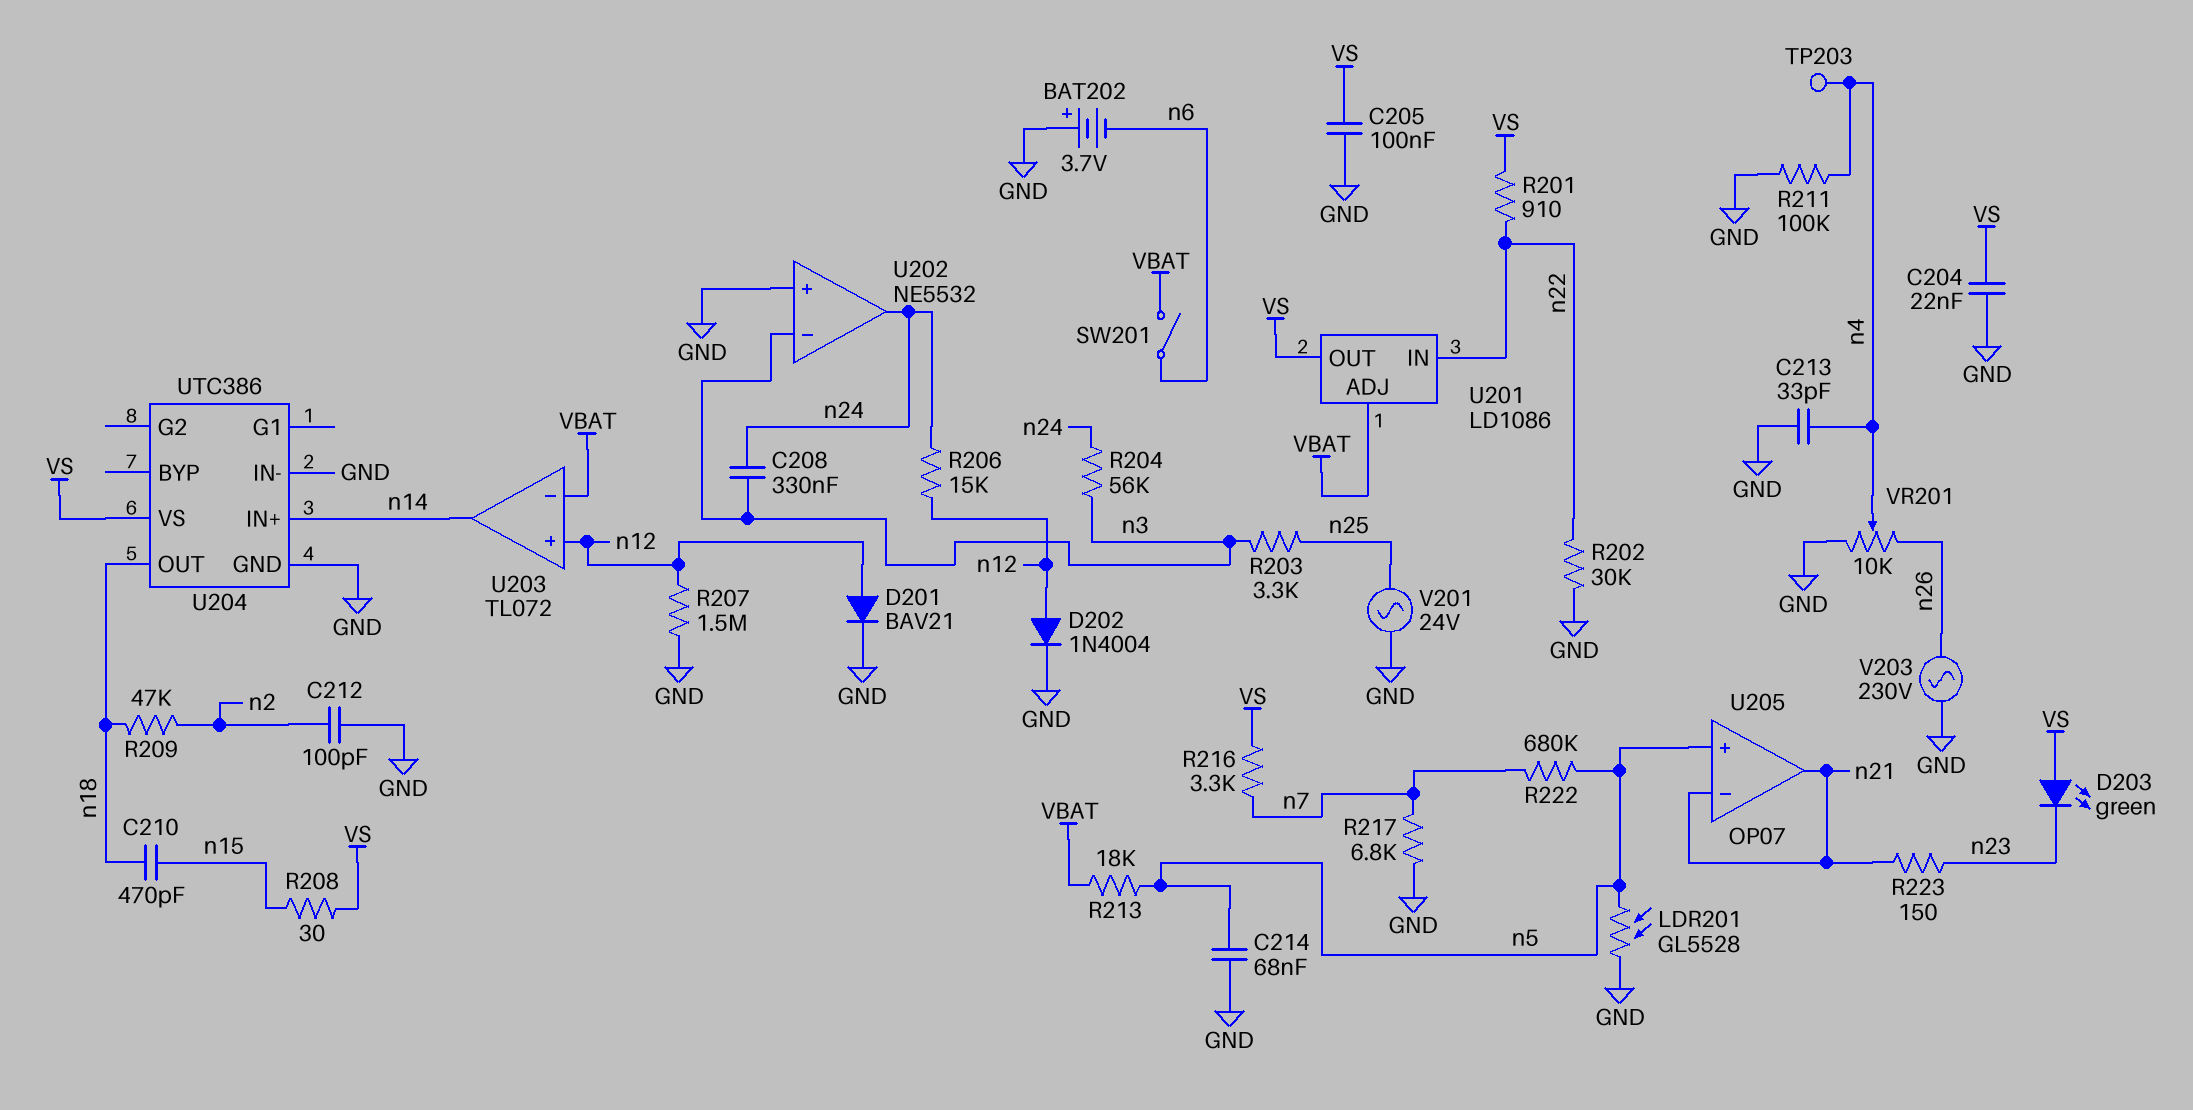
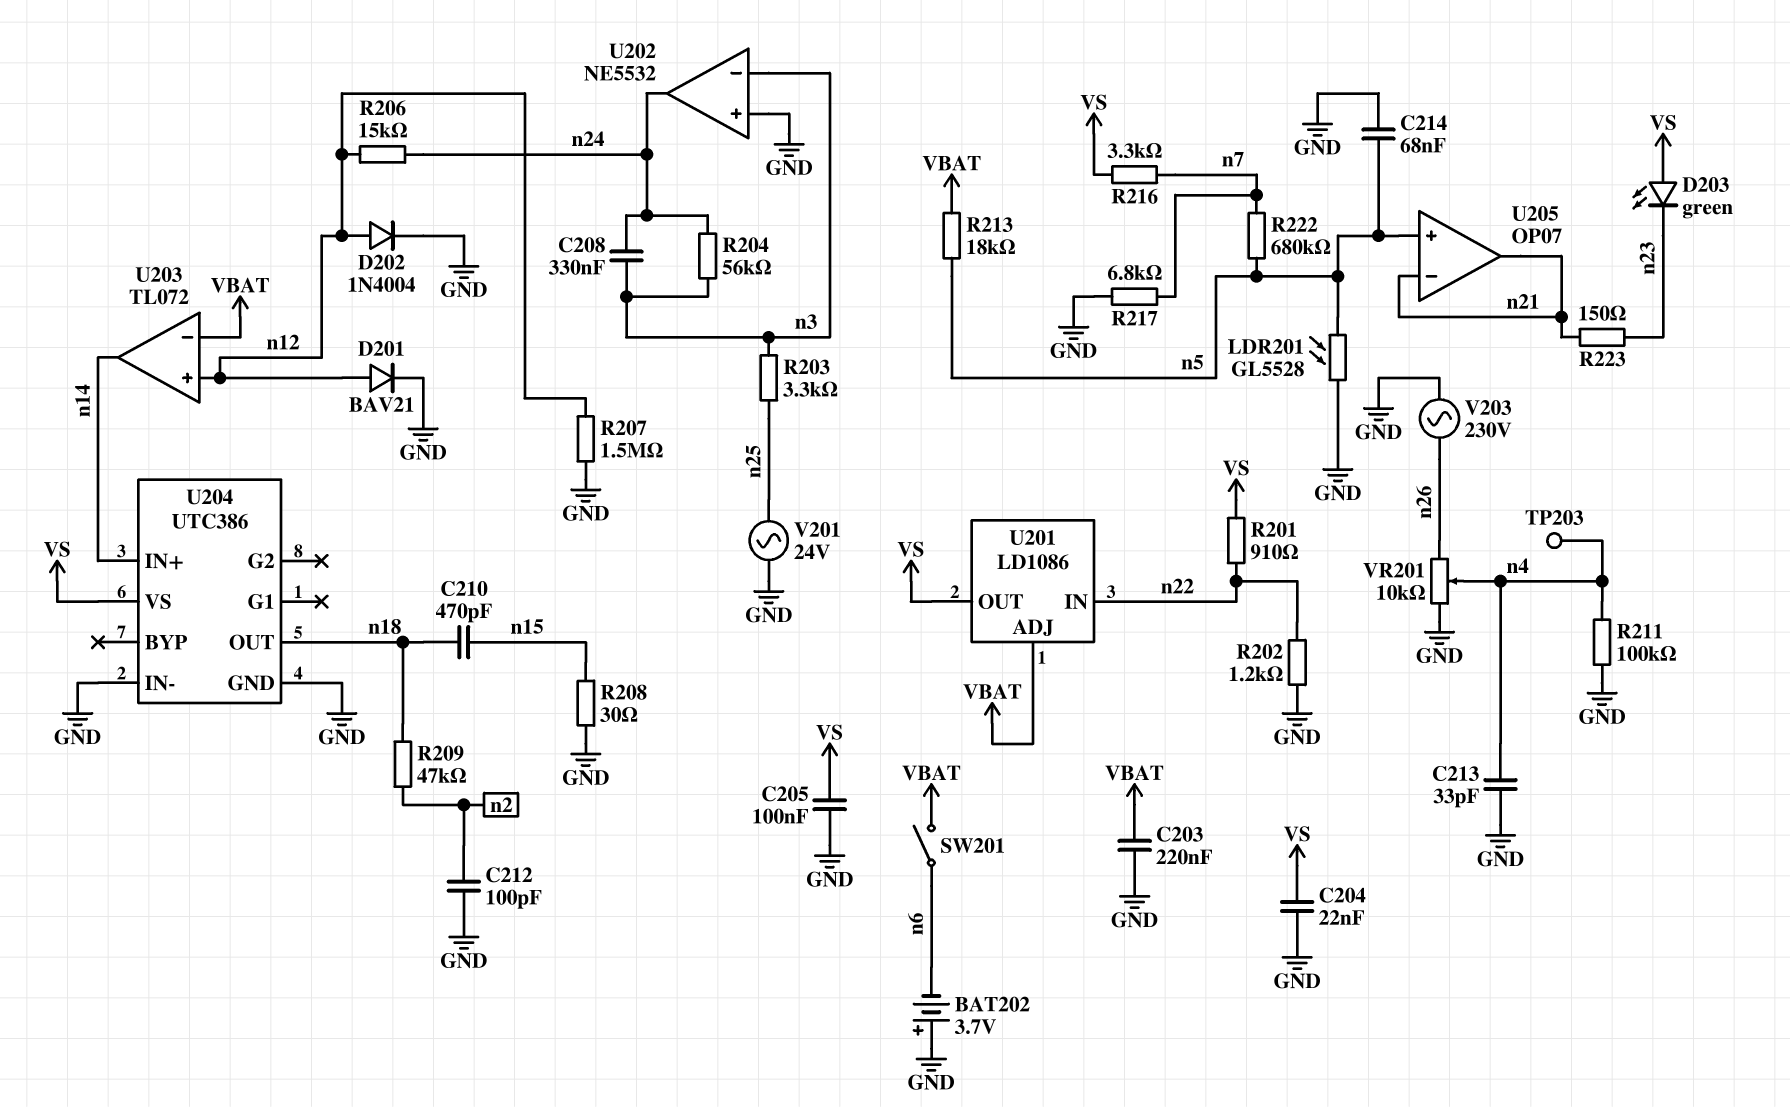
C203: none -> 220nF (GND, VBAT)
R202: 30k (GND, n22) -> 1.2k (GND, n22)
R208: 30 (VS, n15) -> 30 (GND, n15)

